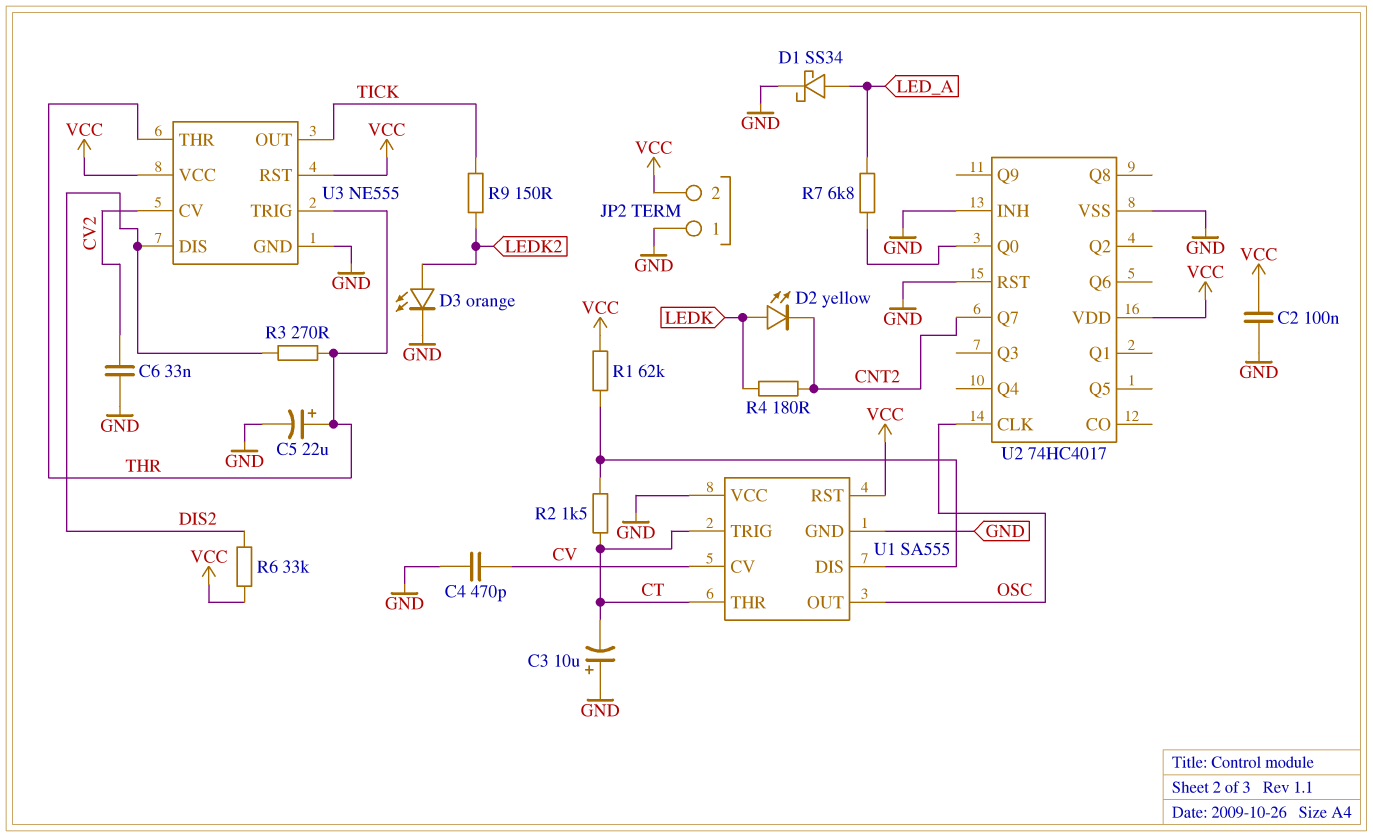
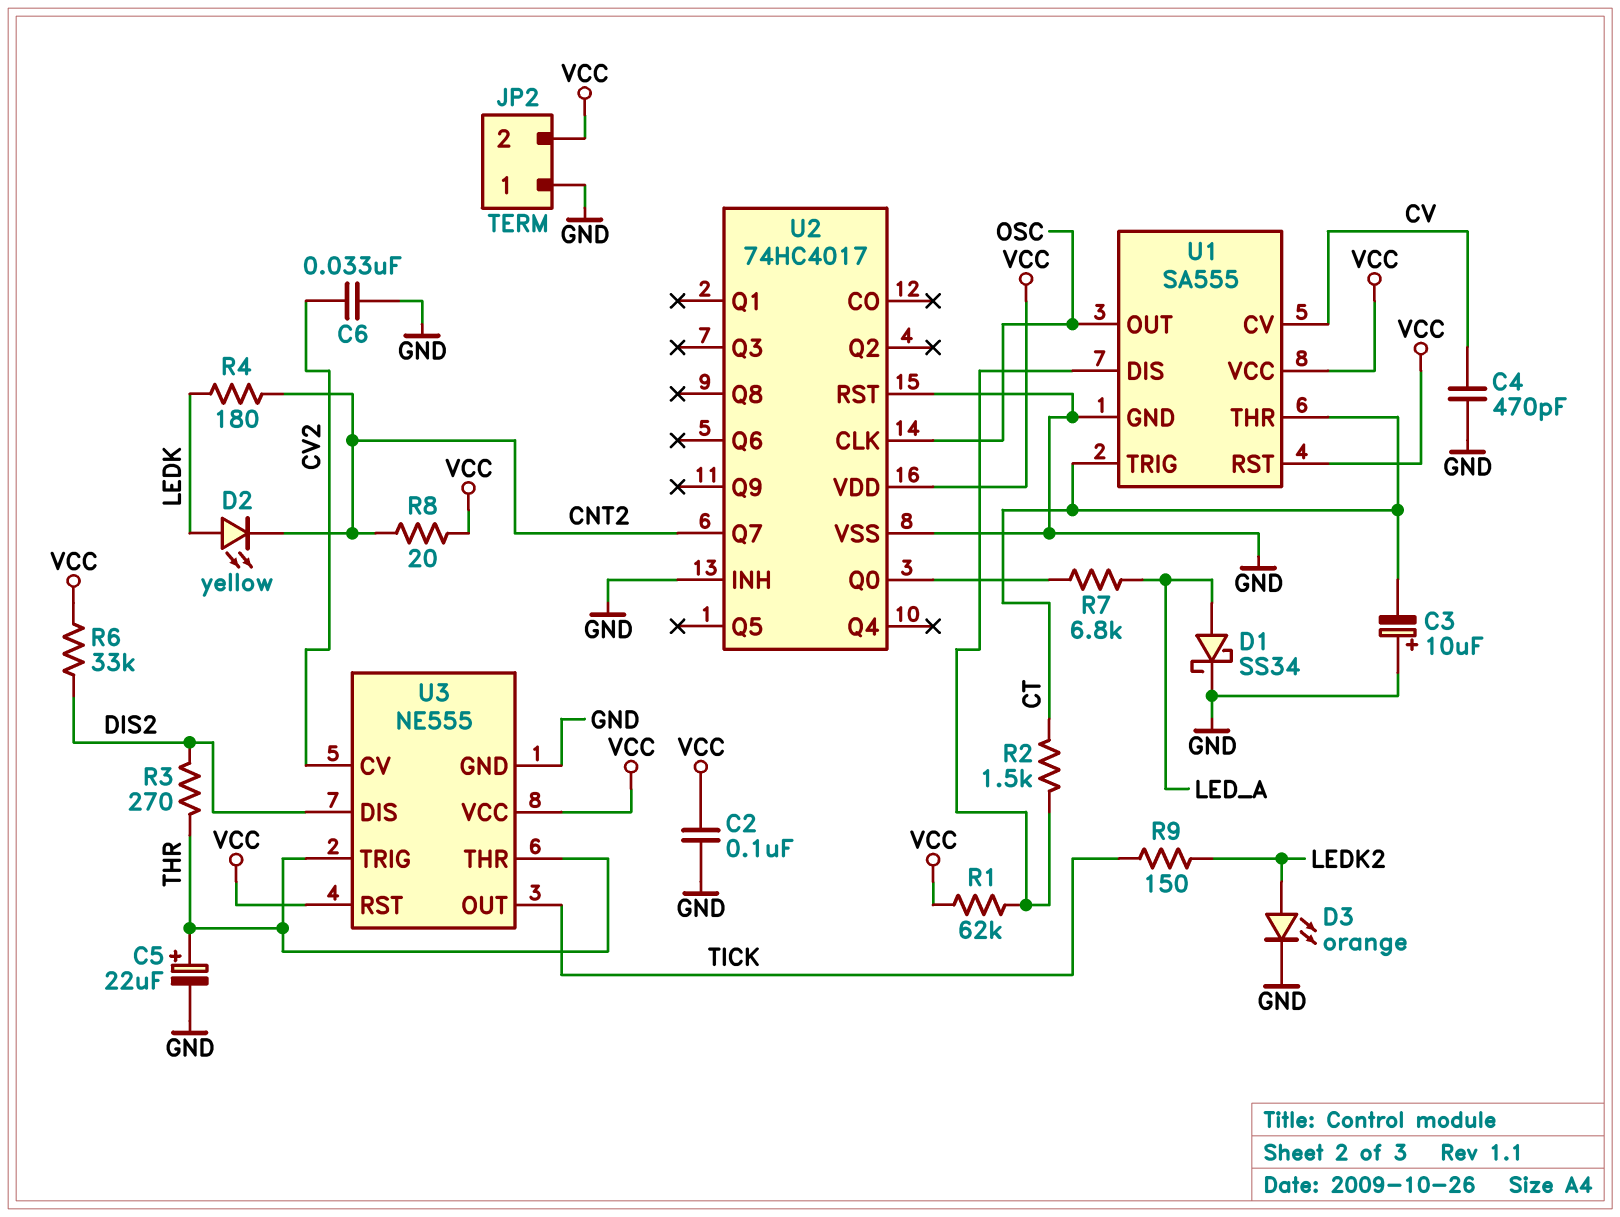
R8: none -> 20 (CNT2, VCC)
U1 pin VCC: GND -> VCC

